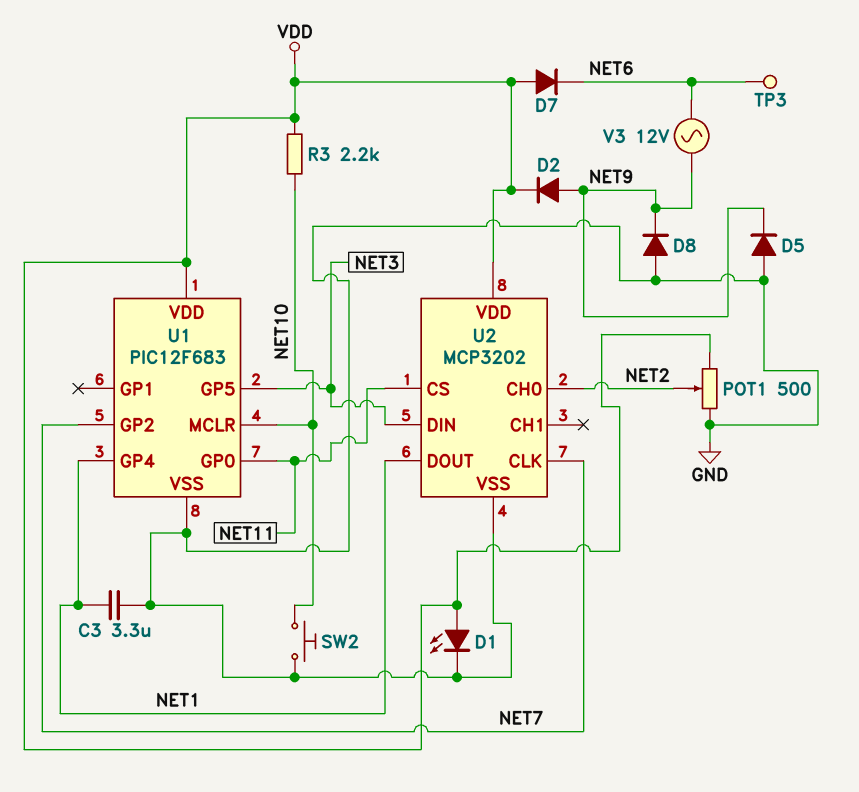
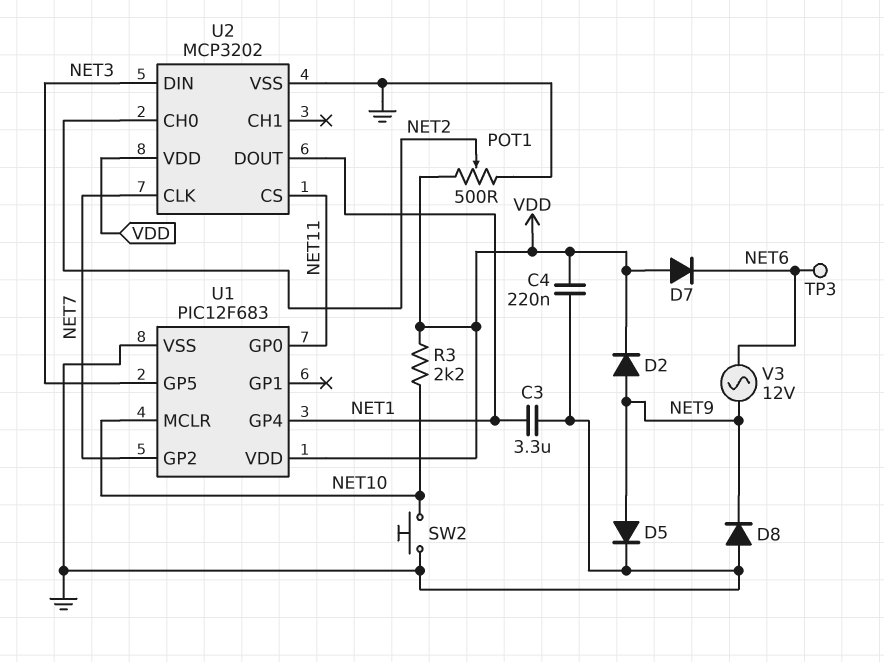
C4: none -> 220nF (GND, VDD)
D1: LED (A VDD, K GND) -> none
D5: diode (A GND, K NET9) -> diode (A NET9, K GND)

